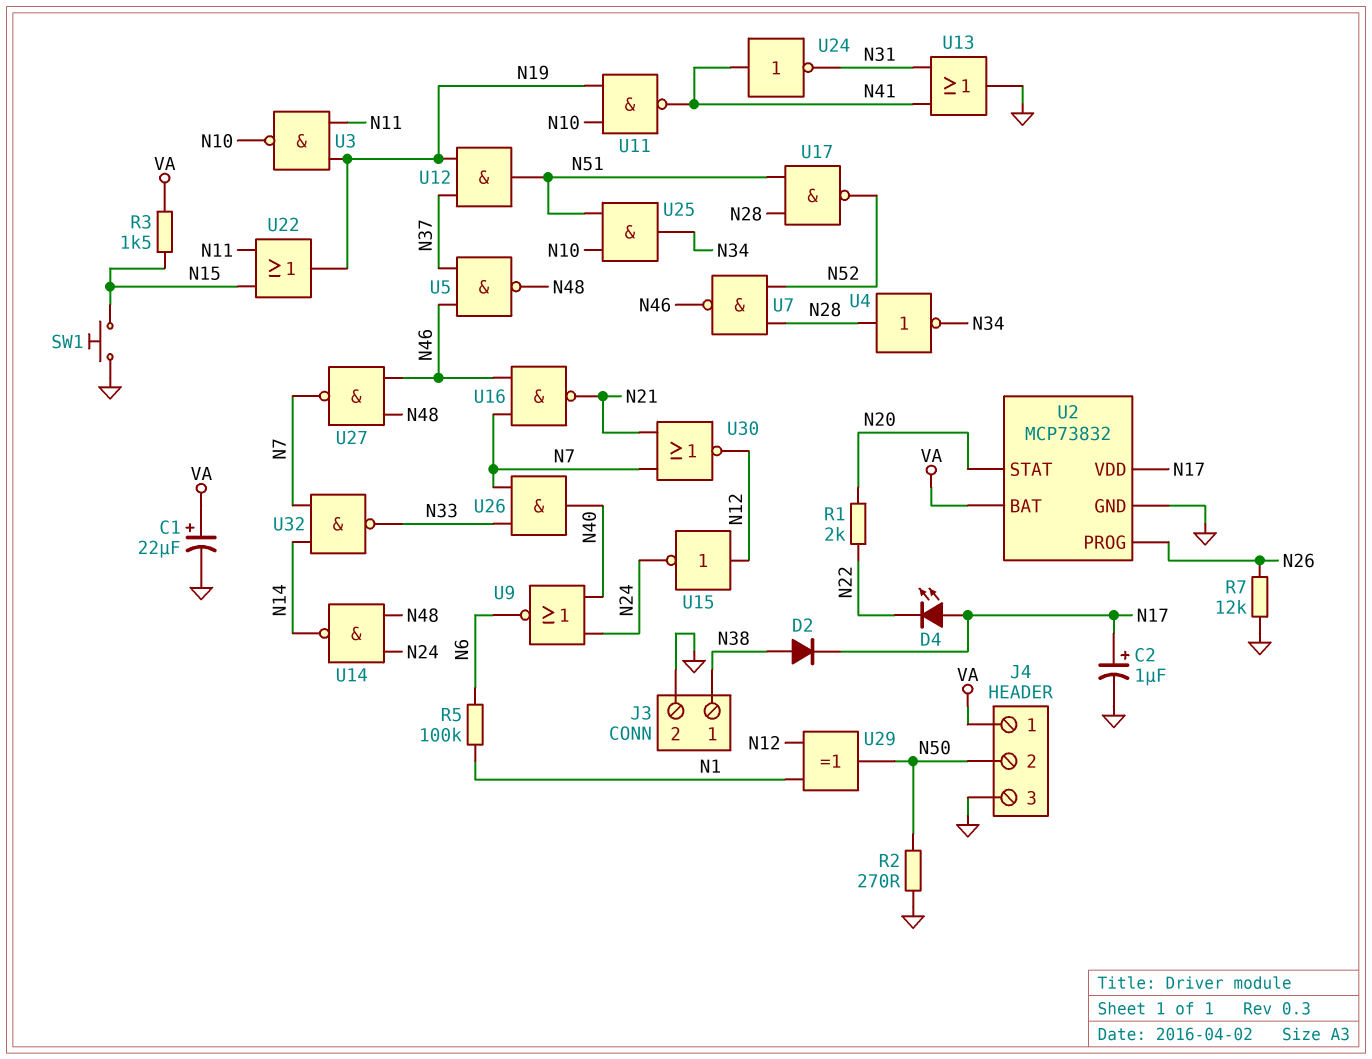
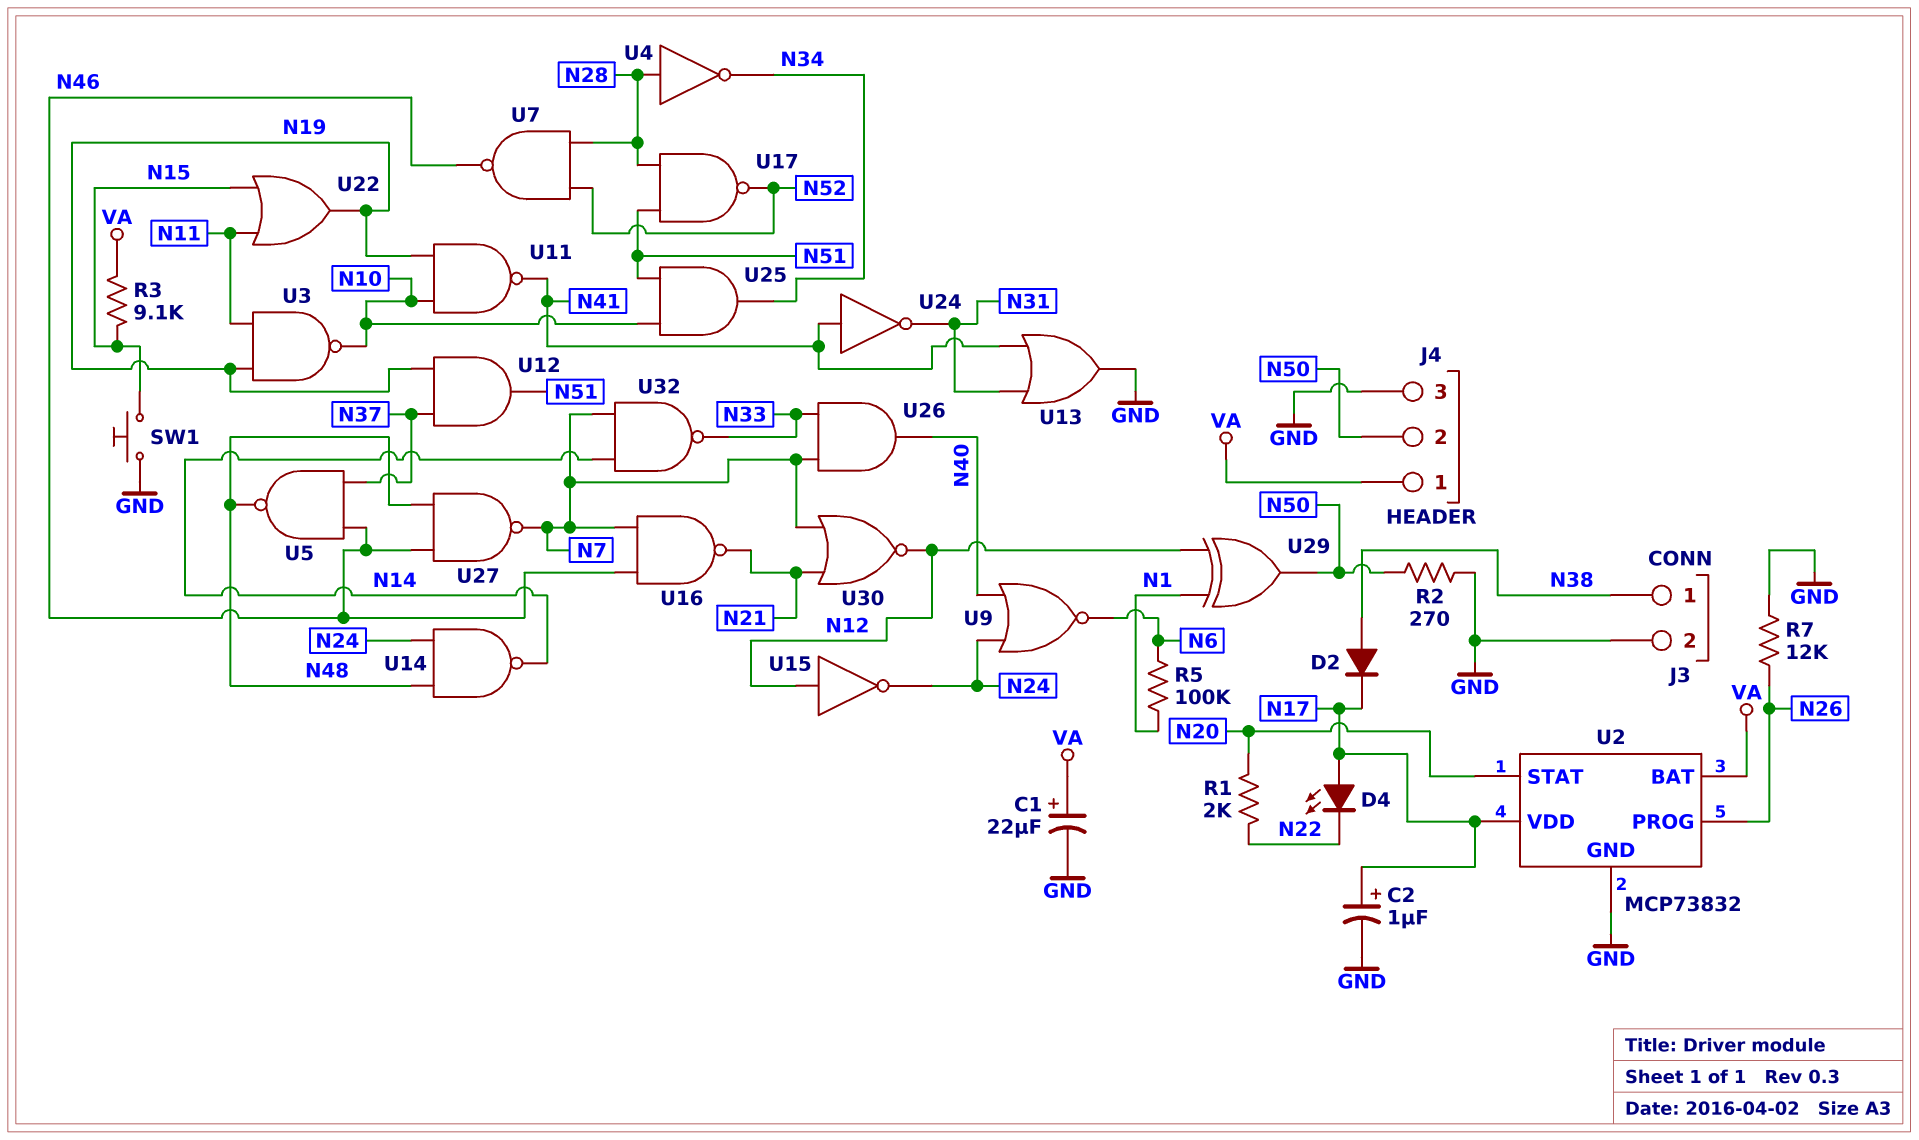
R3: 1.5k (N15, VA) -> 9.1k (N15, VA)

